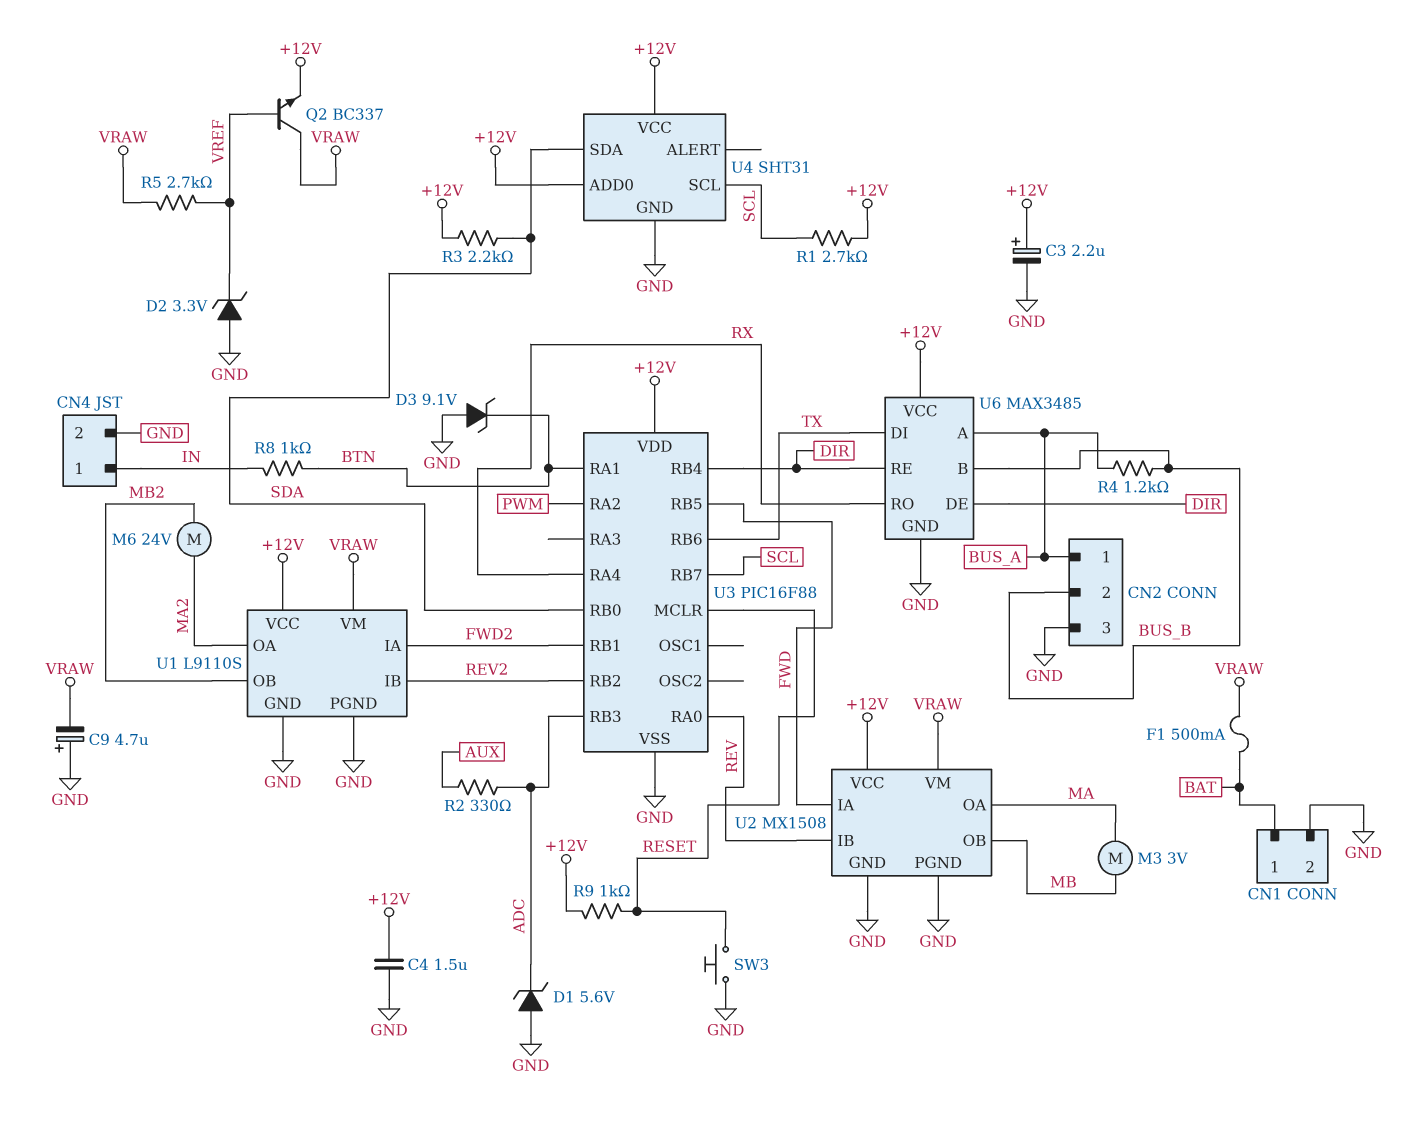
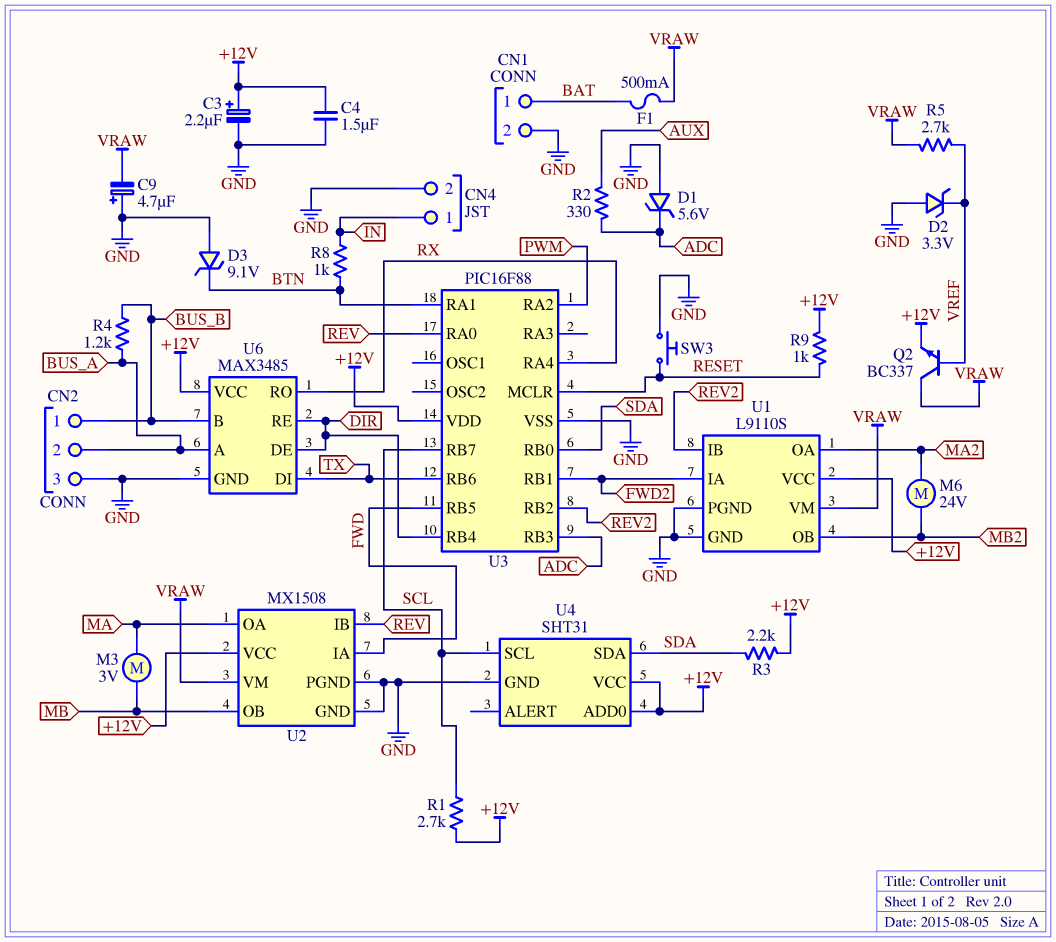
CN2 pin 1: BUS_A -> BUS_B
CN2 pin 2: BUS_B -> BUS_A

